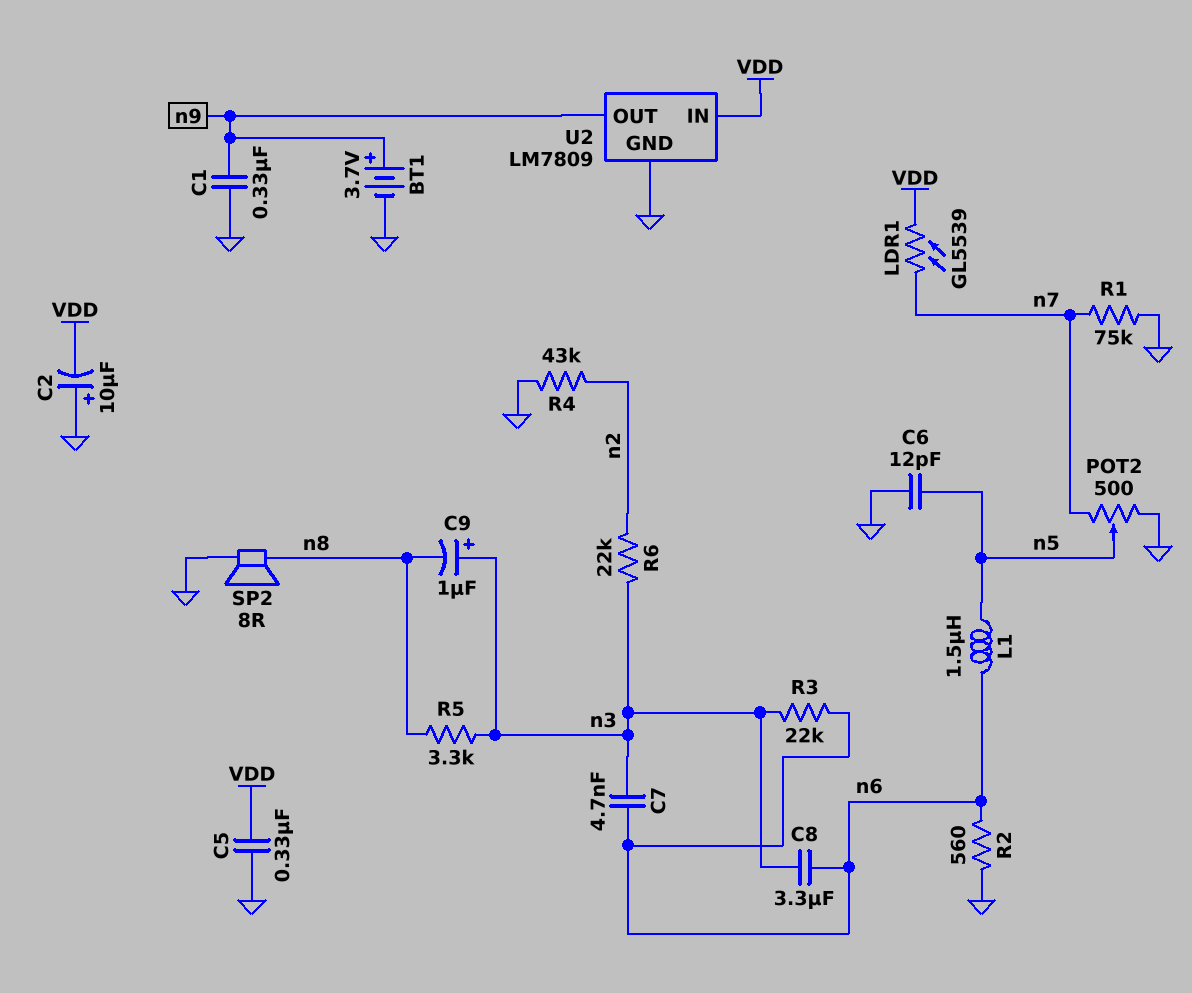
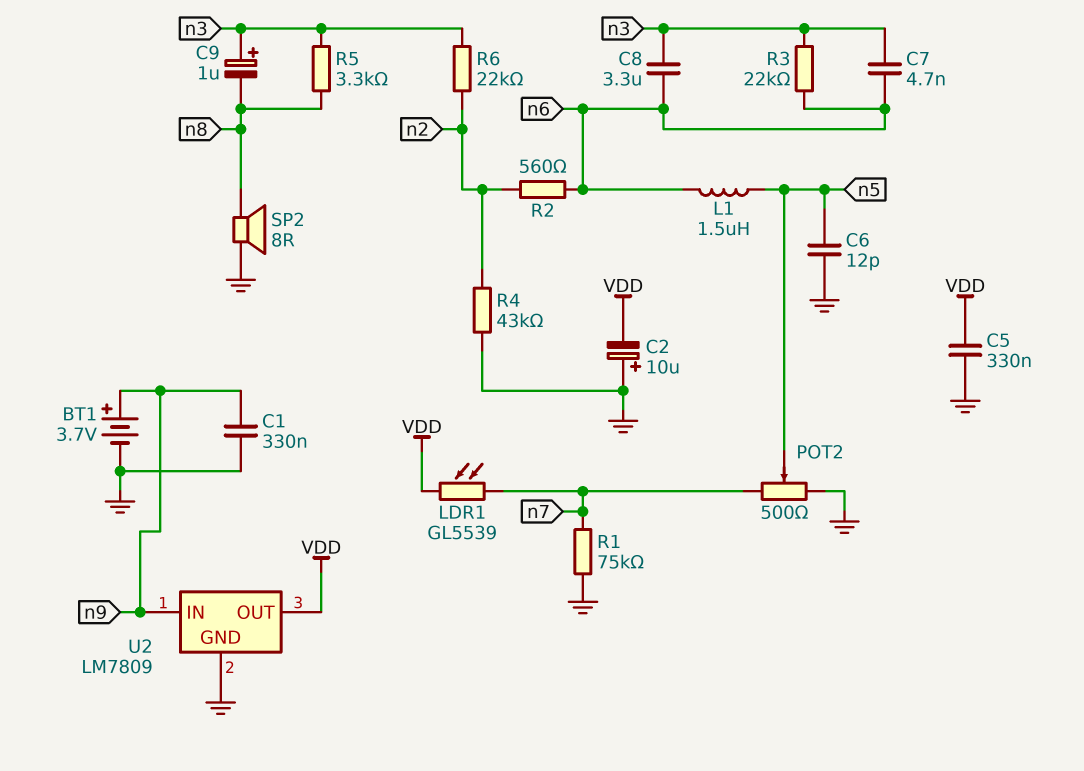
R2: 560 (GND, n6) -> 560 (n2, n6)
U2 pin IN: VDD -> n9
U2 pin OUT: n9 -> VDD

